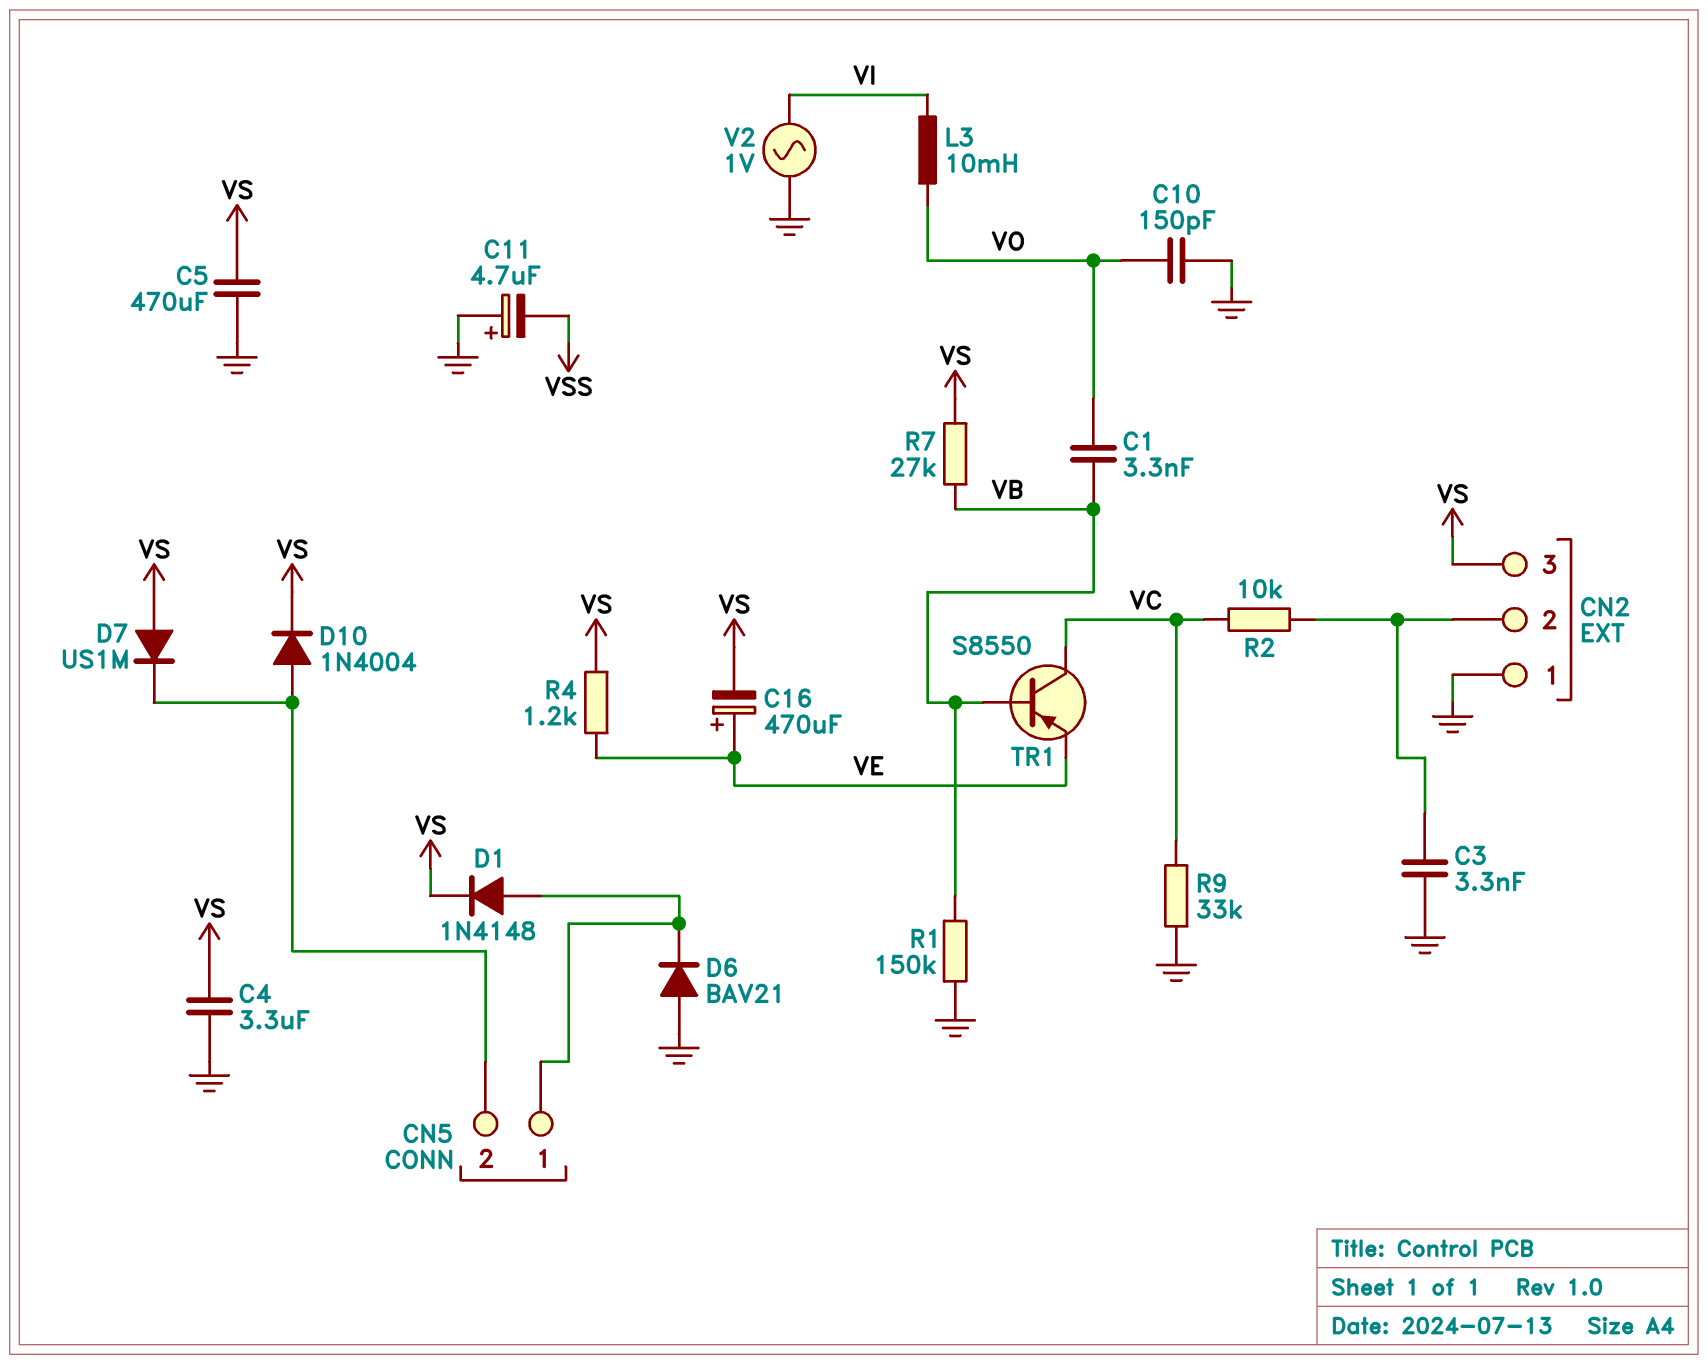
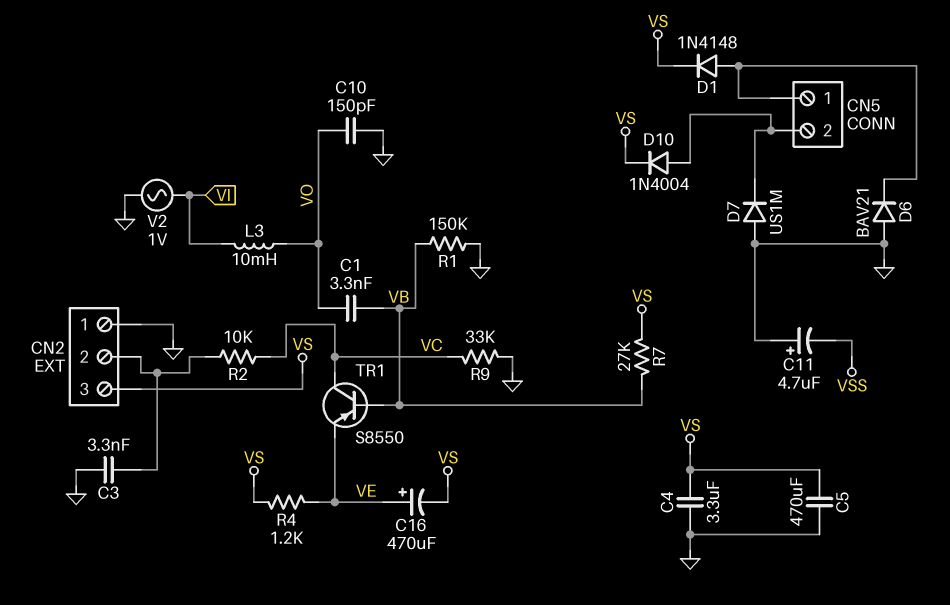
D7: diode US1M (A VS, K CN5/2) -> diode US1M (A GND, K CN5/2)

